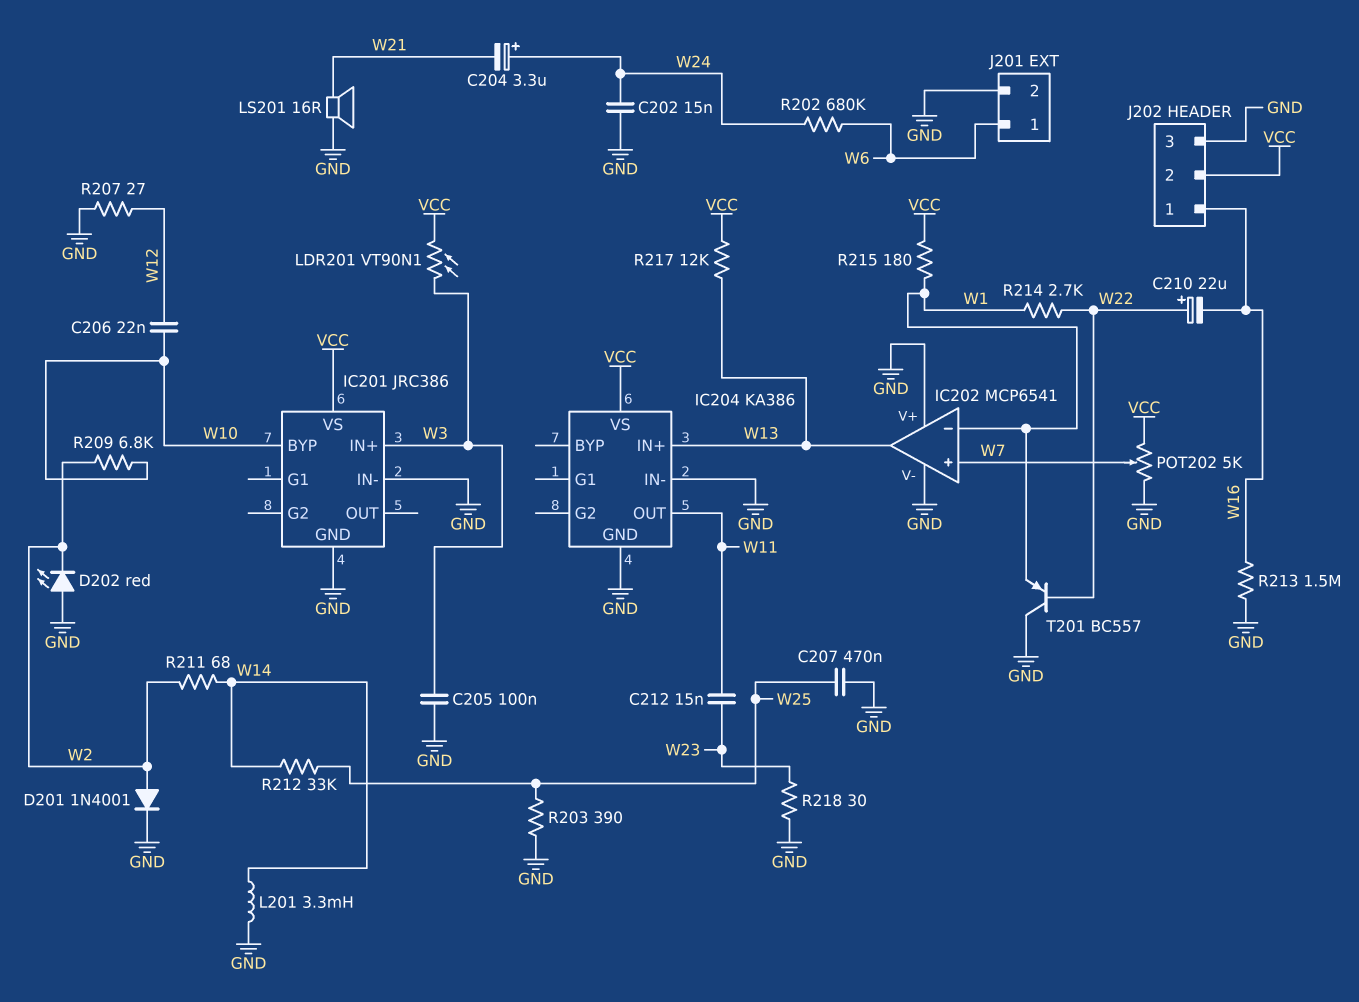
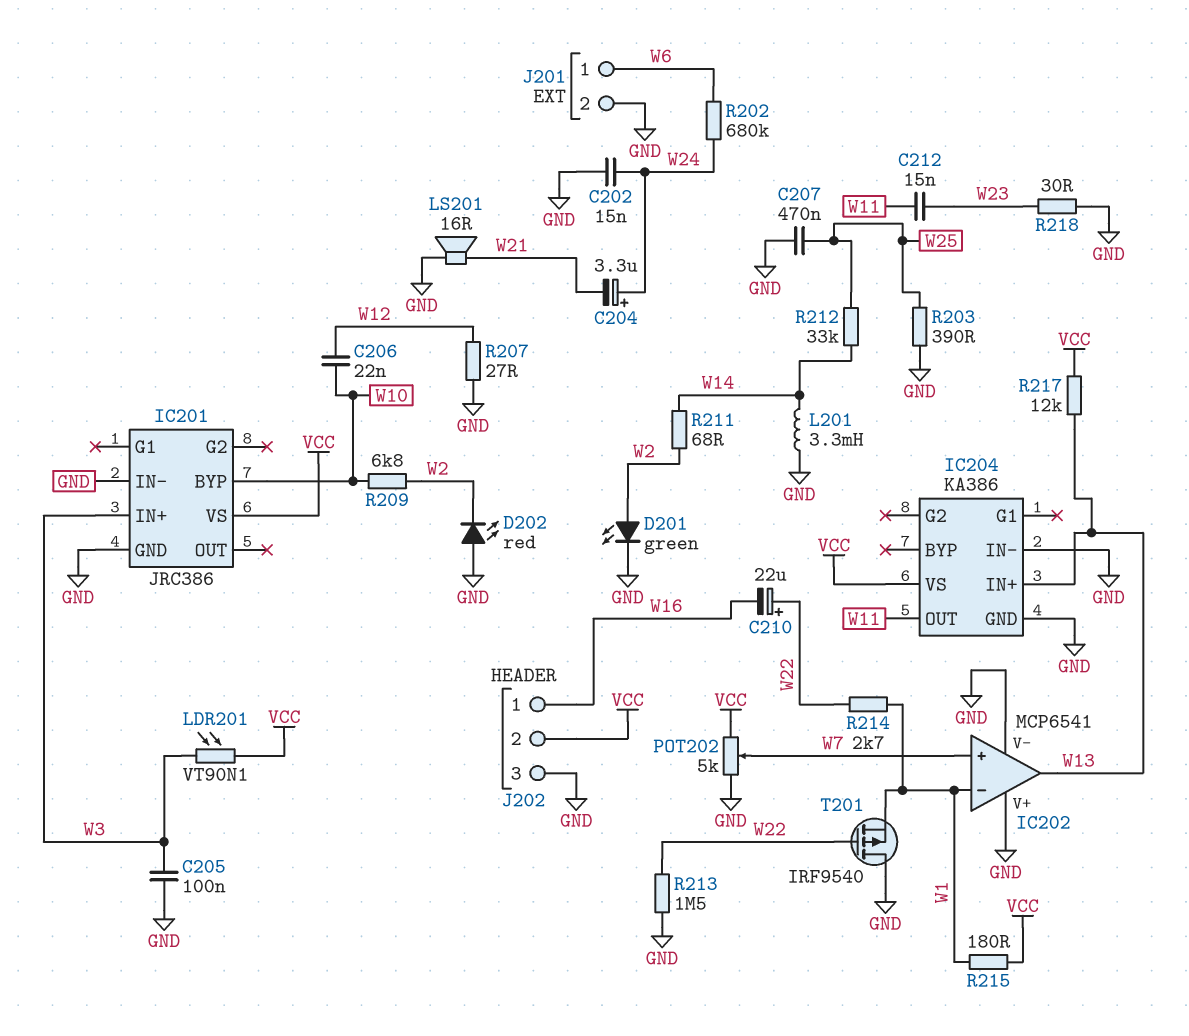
D201: diode 1N4001 (A W2, K GND) -> LED green (A W2, K GND)
R213: 1.5M (GND, W16) -> 1.5M (GND, W22)
T201: PNP BC557 (B W22, C GND, E W1) -> PMOS IRF9540 (G W22, D GND, S W1)

